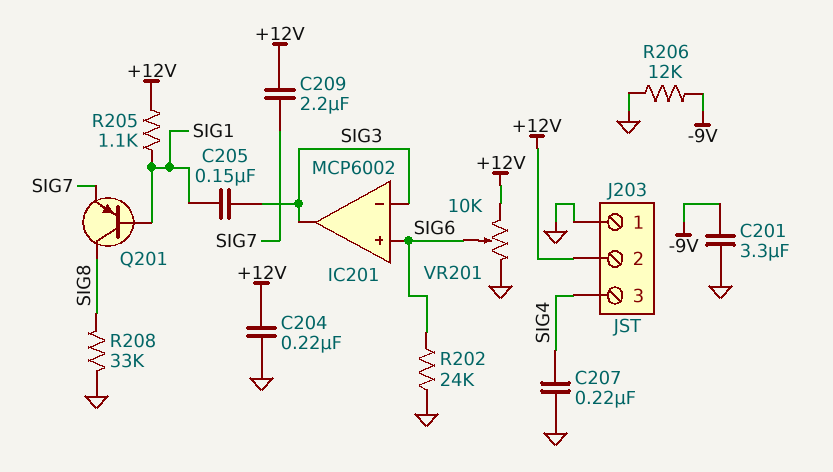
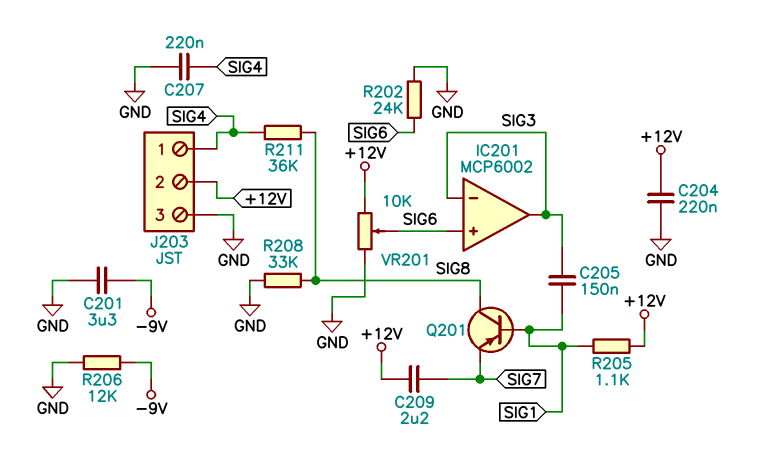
J203 pin 1: GND -> SIG4
J203 pin 3: SIG4 -> GND
R211: none -> 36k (SIG4, SIG8)

